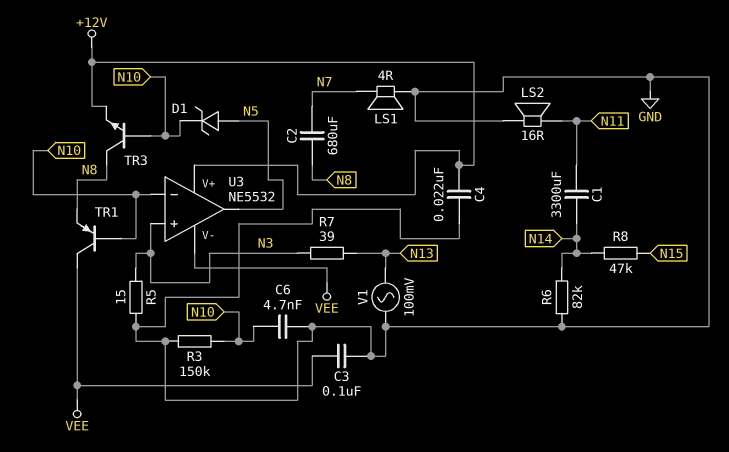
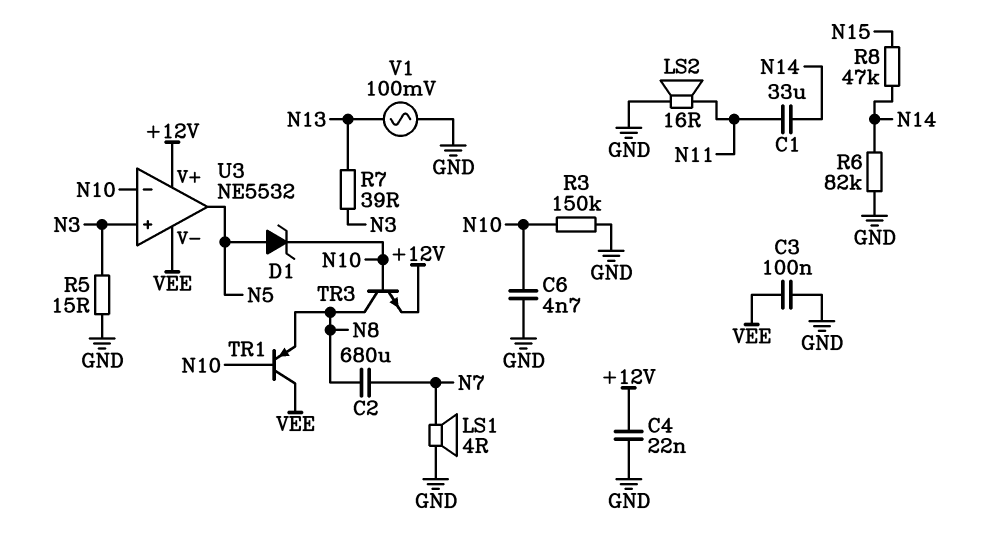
C1: 3300uF (N11, N14) -> 33uF (N11, N14)

